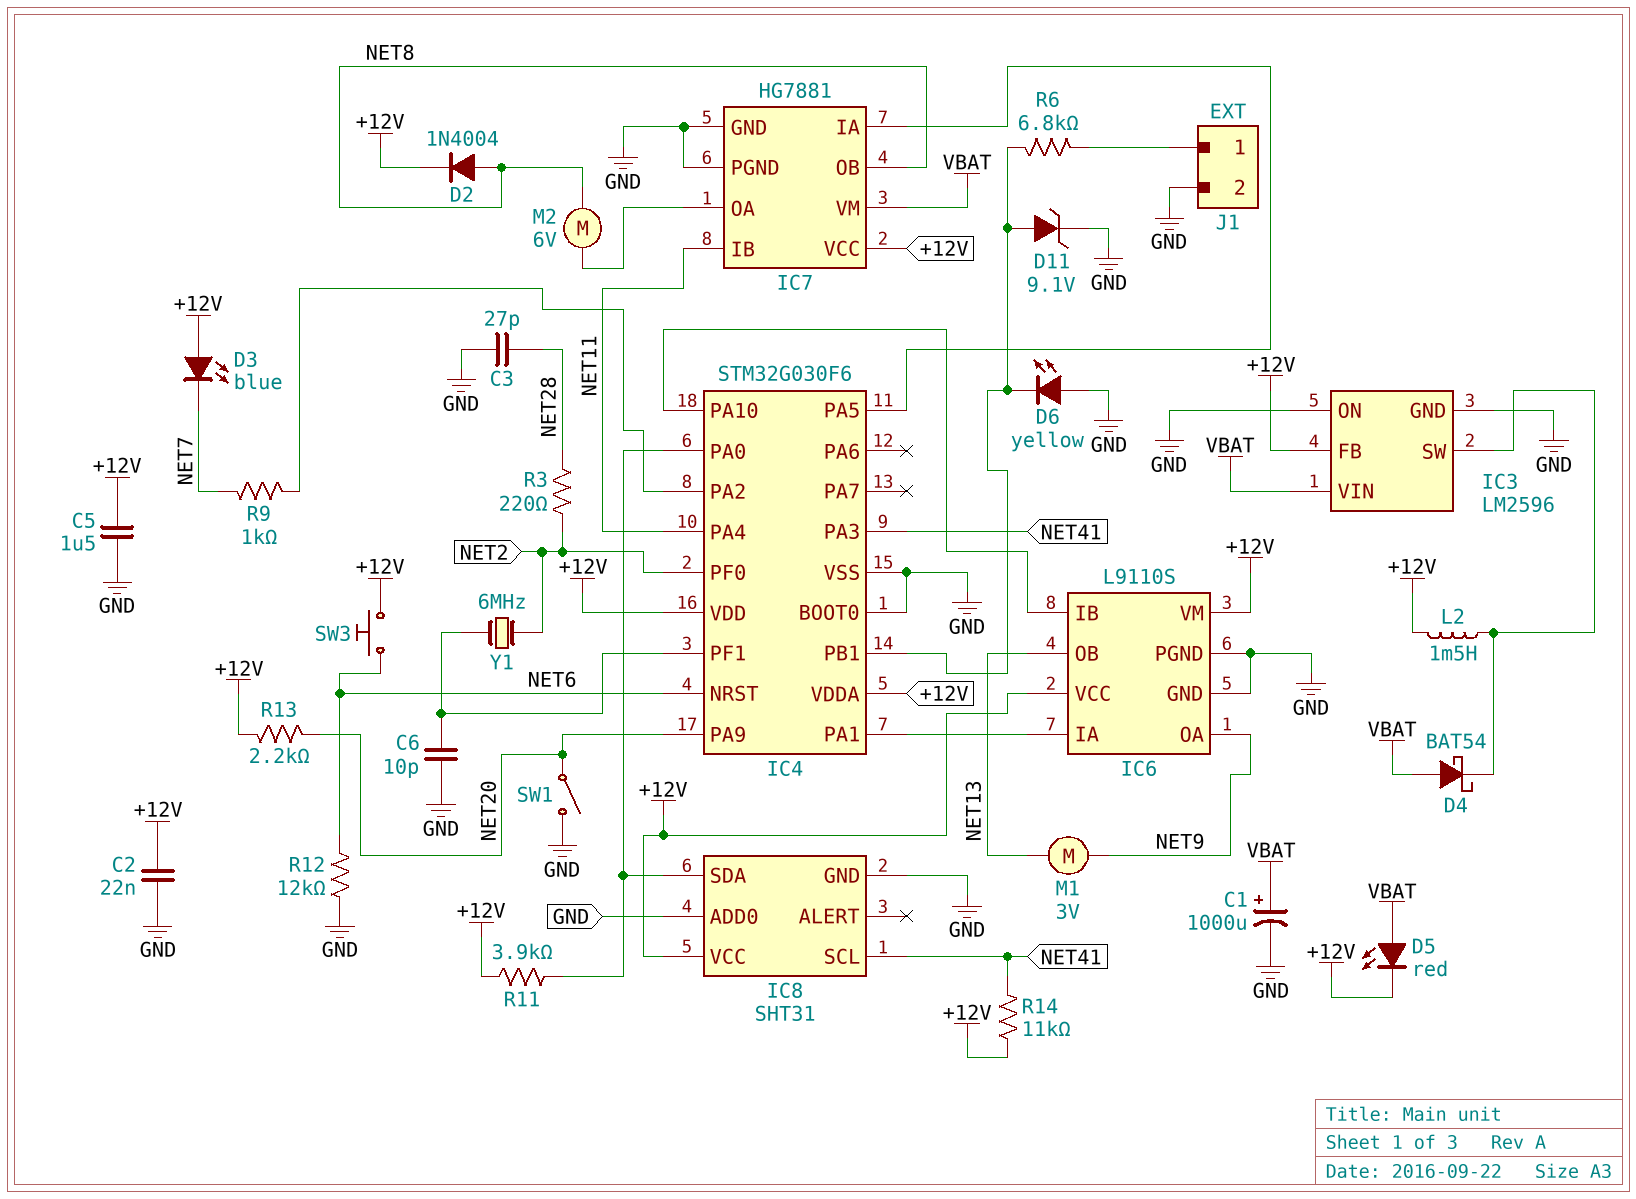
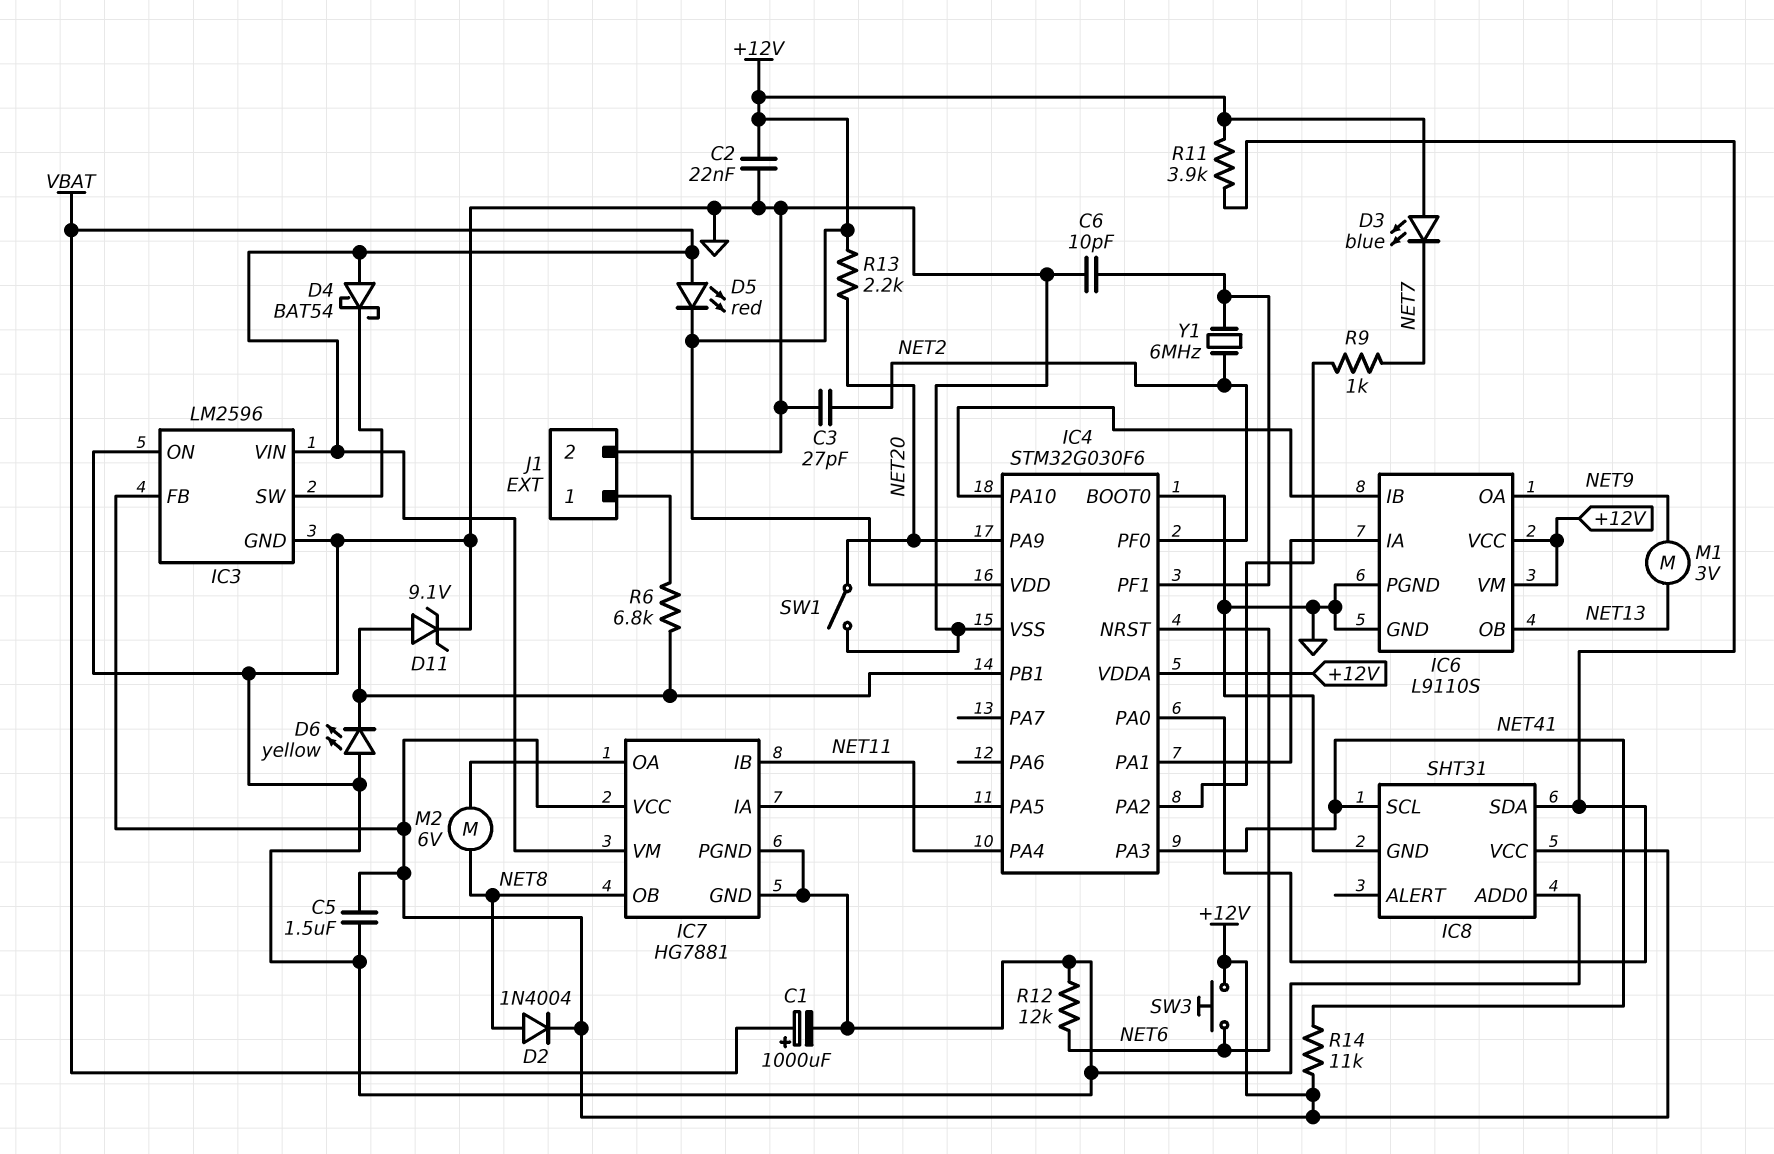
C3: 27pF (GND, NET28) -> 27pF (GND, NET2)
L2: 1.5mH (+12V, IC3/SW) -> none
R3: 220 (NET2, NET28) -> none

